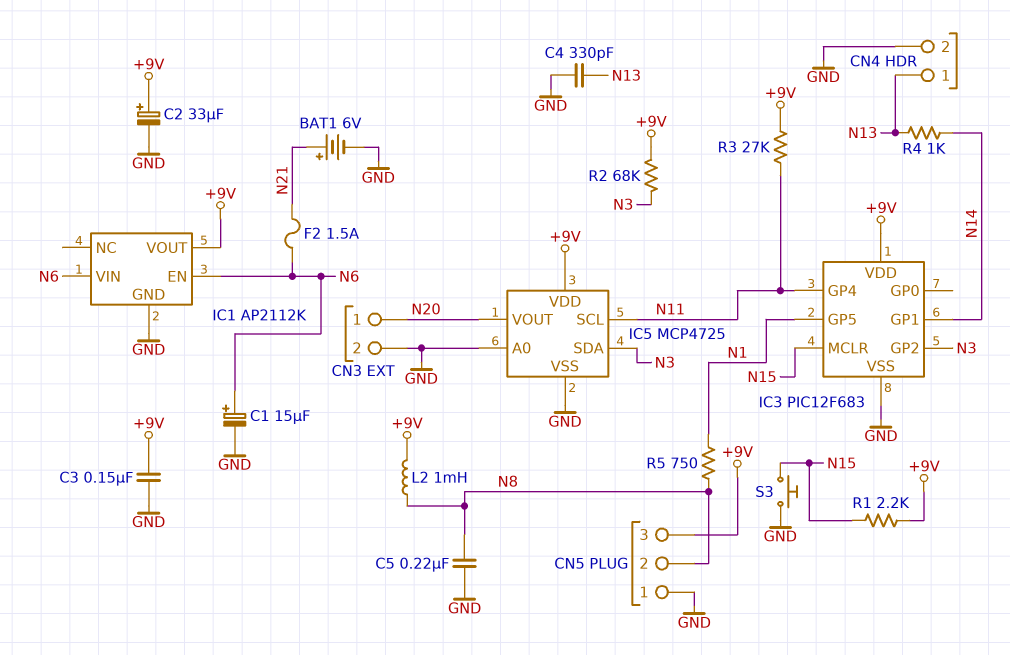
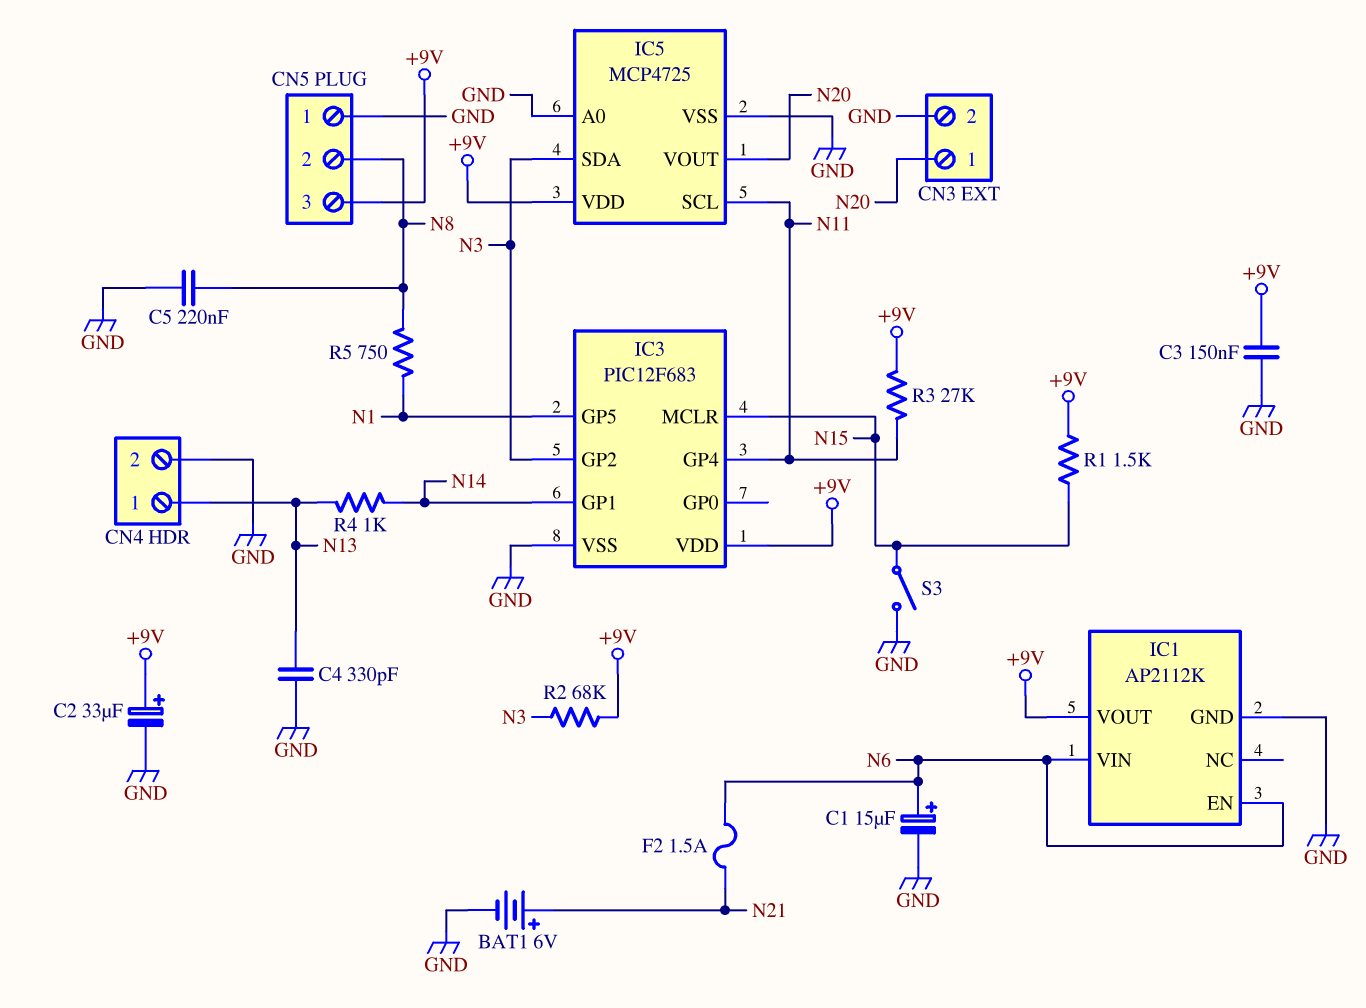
L2: 1mH (+9V, N8) -> none
R1: 2.2k (+9V, N15) -> 1.5k (+9V, N15)
S3: button (GND, N15) -> switch (GND, N15)

